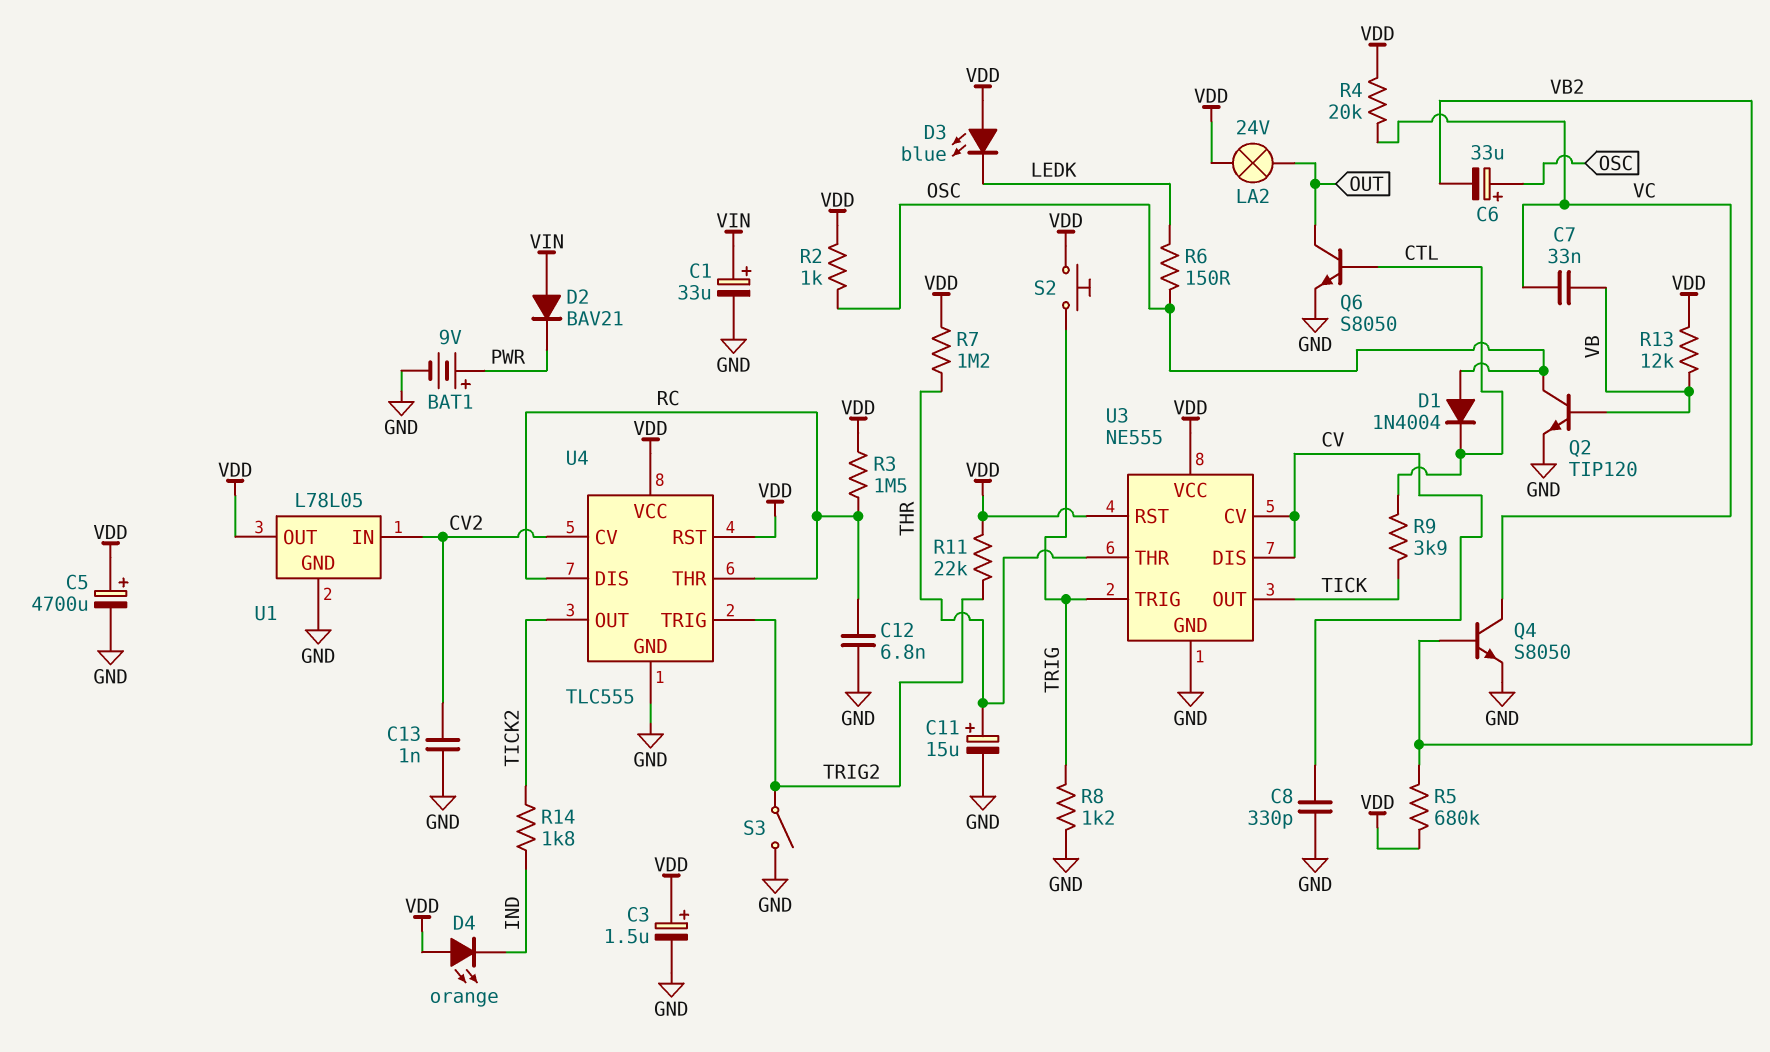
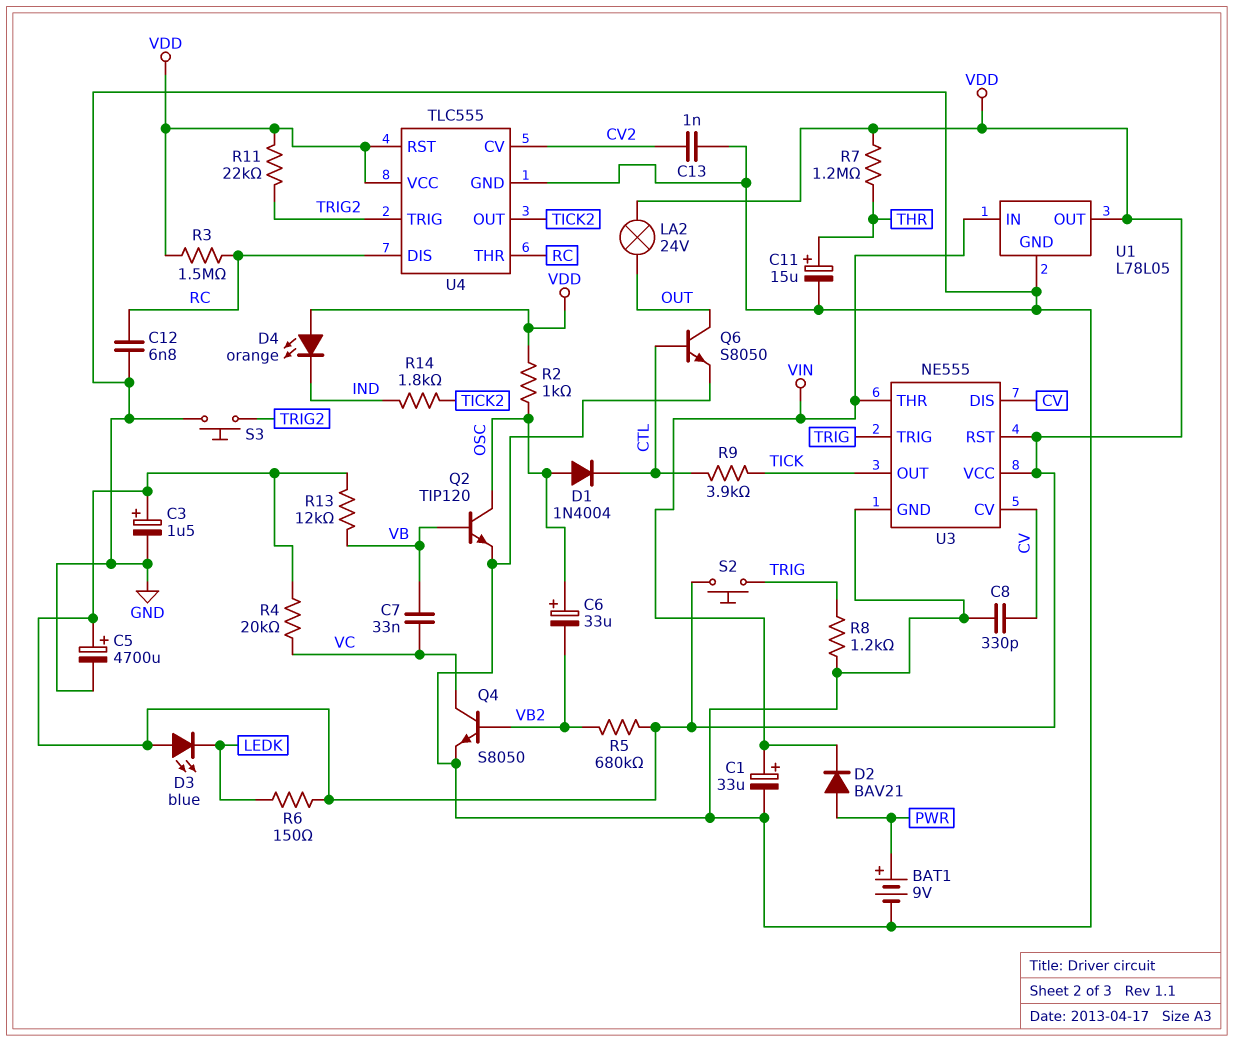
D2: diode BAV21 (A VIN, K PWR) -> diode BAV21 (A PWR, K VIN)
R6: 150 (LEDK, OSC) -> 150 (LEDK, VDD)
S3: switch (GND, TRIG2) -> button (GND, TRIG2)
U1 pin IN: CV2 -> VIN
U3 pin THR: THR -> VIN

